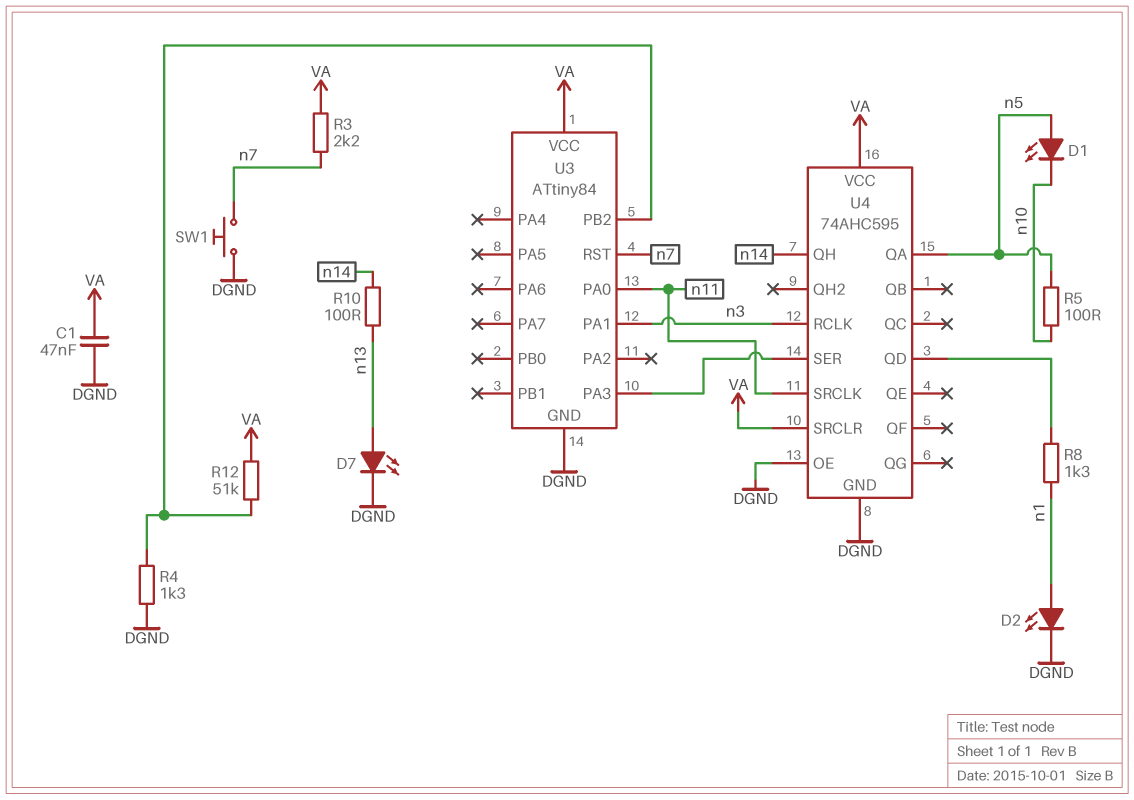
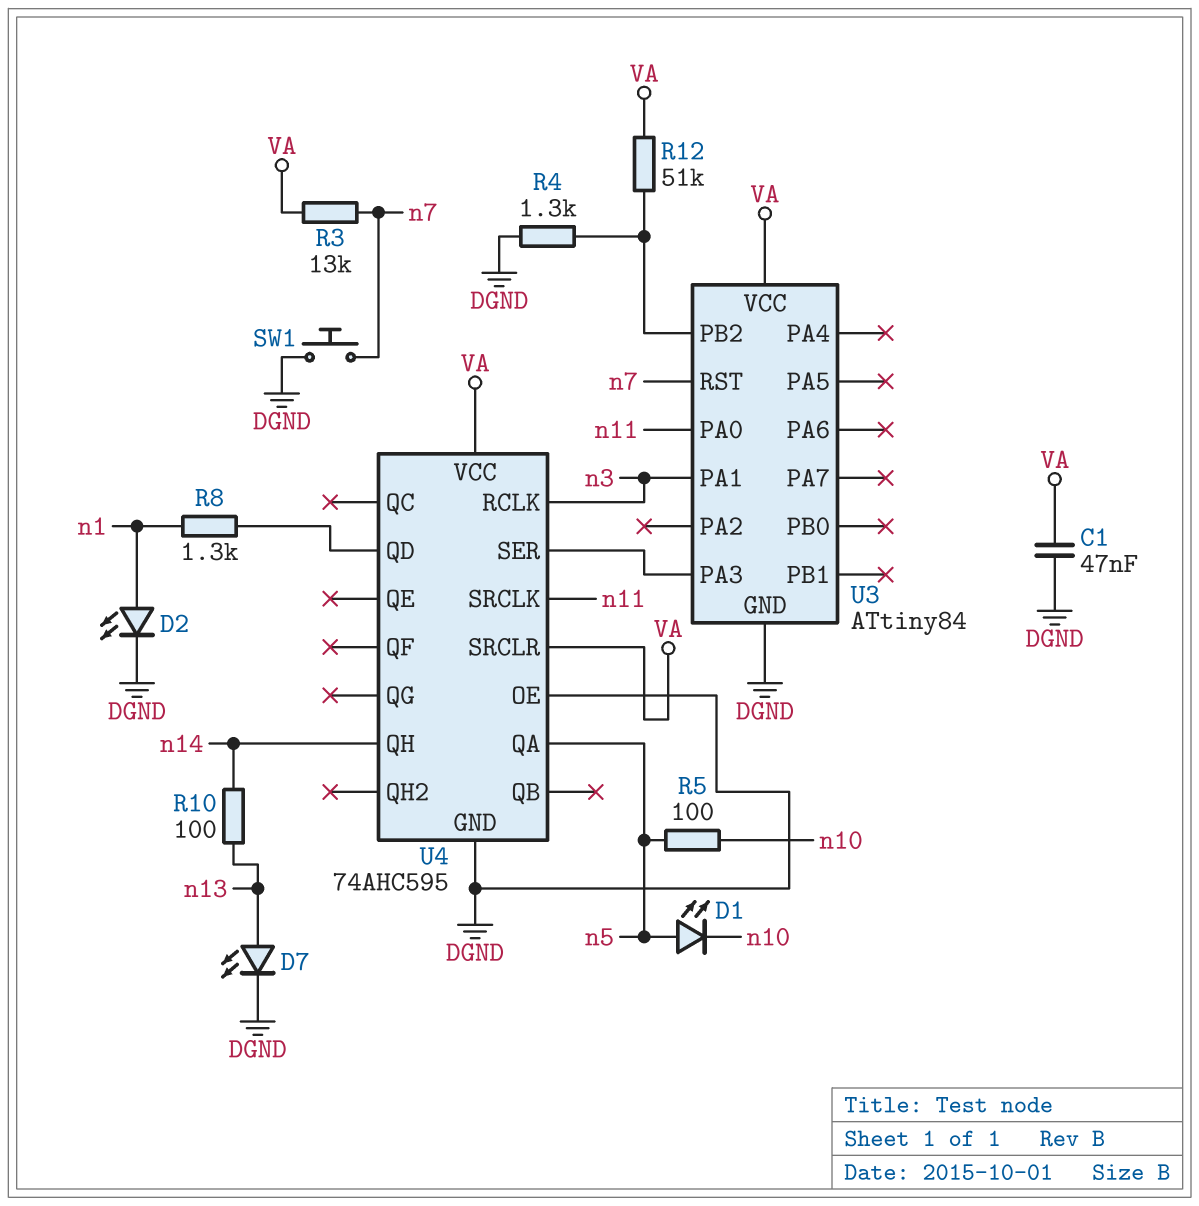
R3: 2.2k (VA, n7) -> 13k (VA, n7)

